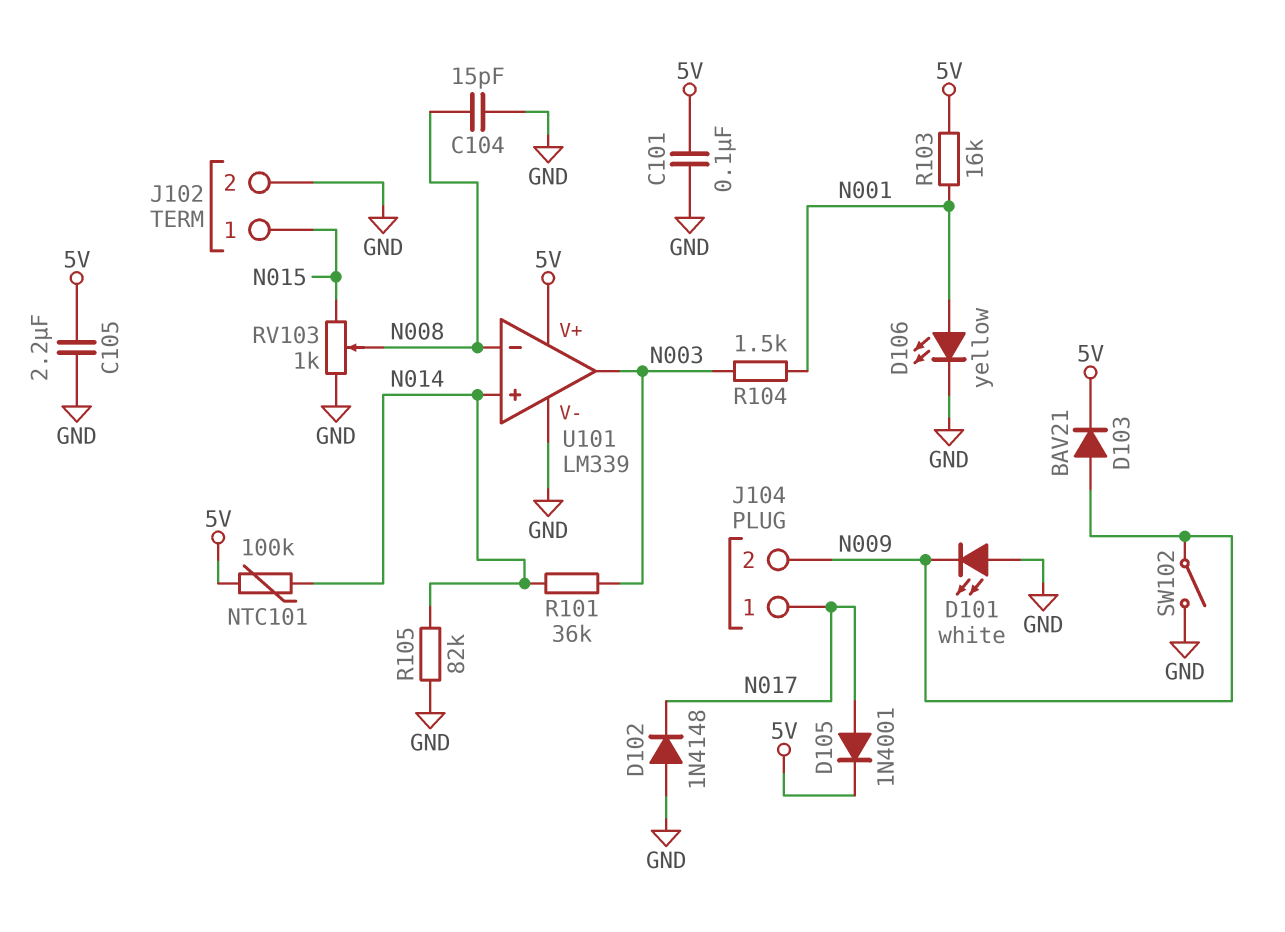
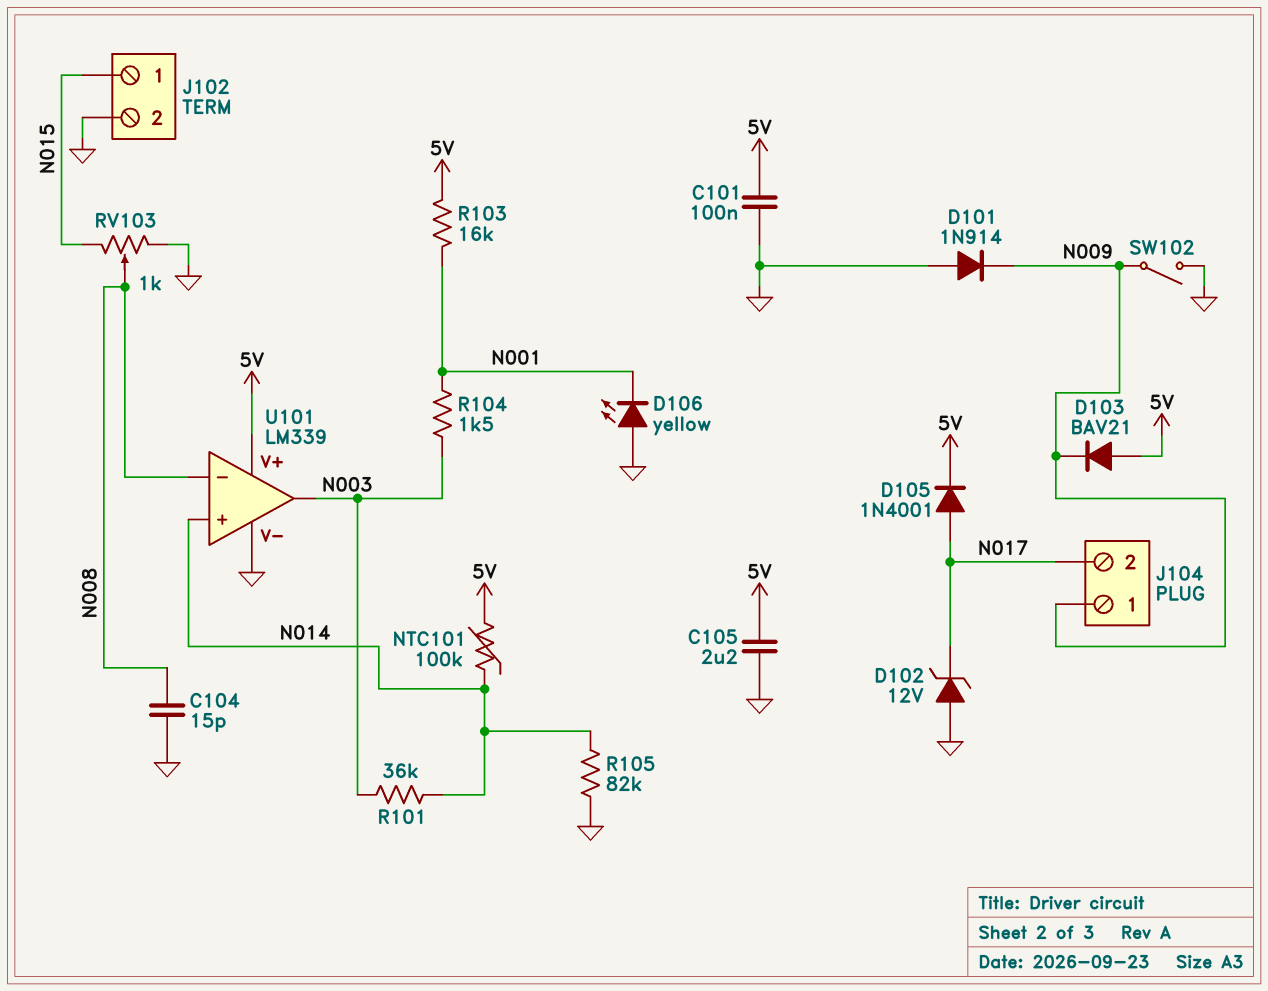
D101: LED white (A GND, K N009) -> diode 1N914 (A GND, K N009)
D102: diode 1N4148 (A GND, K N017) -> zener 12V (A GND, K N017)
D103: diode BAV21 (A N009, K 5V) -> diode BAV21 (A 5V, K N009)
D106: LED yellow (A N001, K GND) -> LED yellow (A GND, K N001)
J104 pin 1: N017 -> N009
J104 pin 2: N009 -> N017

